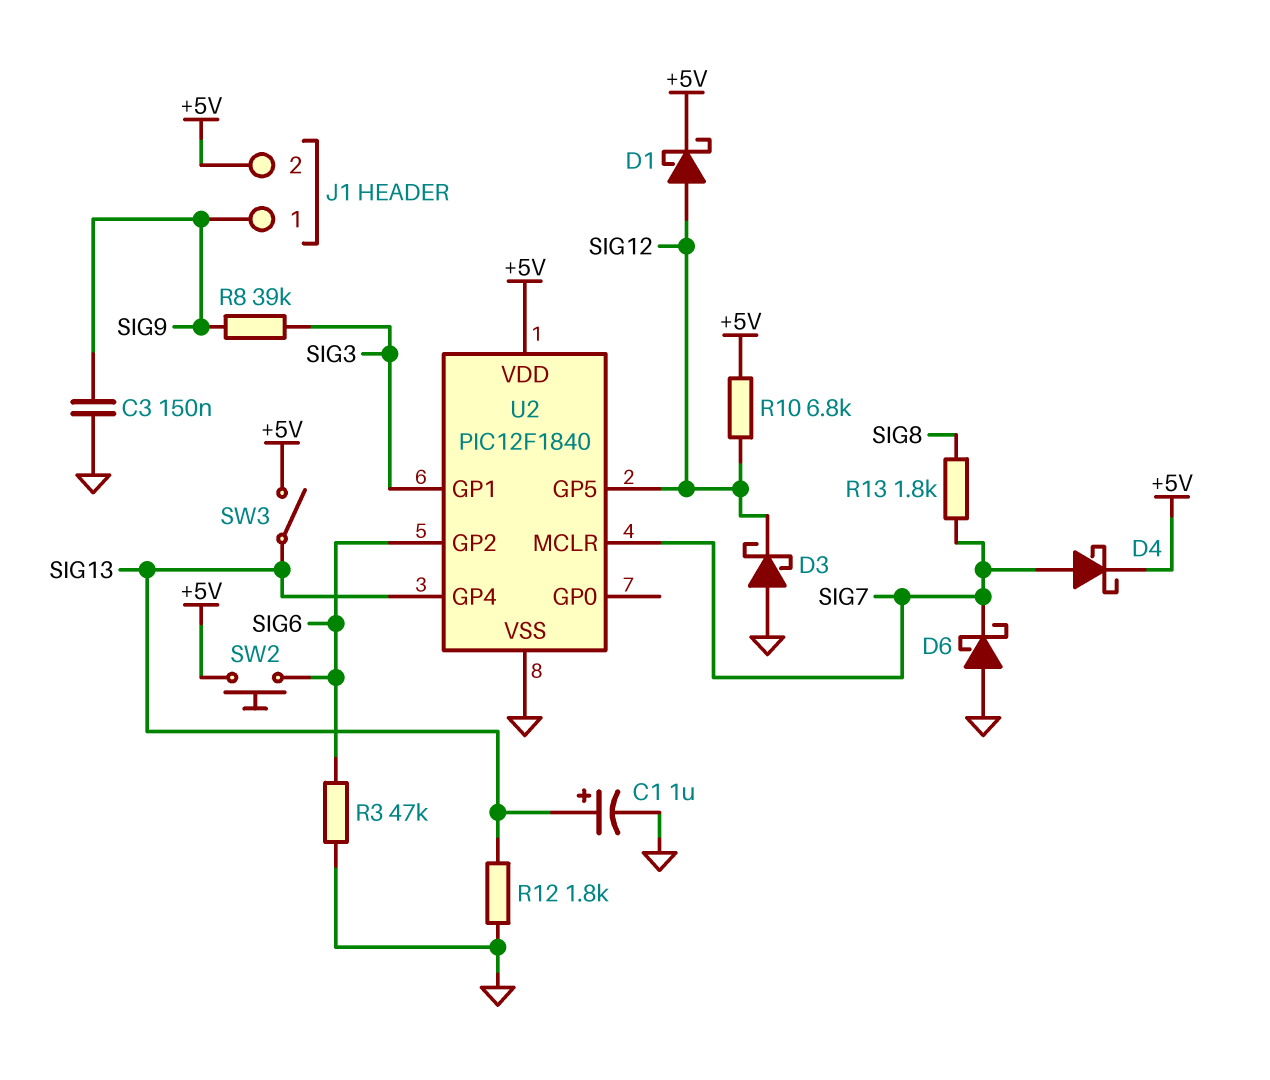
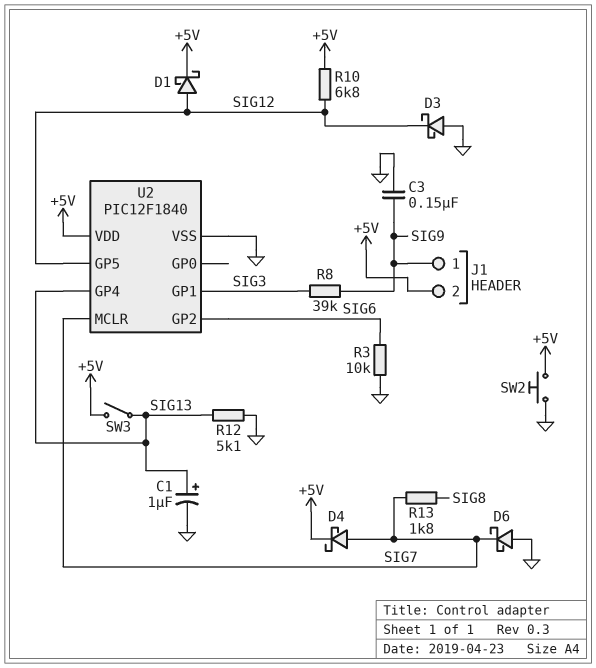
R3: 47k (GND, SIG6) -> 10k (GND, SIG6)
R12: 1.8k (GND, SIG13) -> 5.1k (GND, SIG13)
SW2: button (+5V, SIG6) -> button (+5V, GND)

